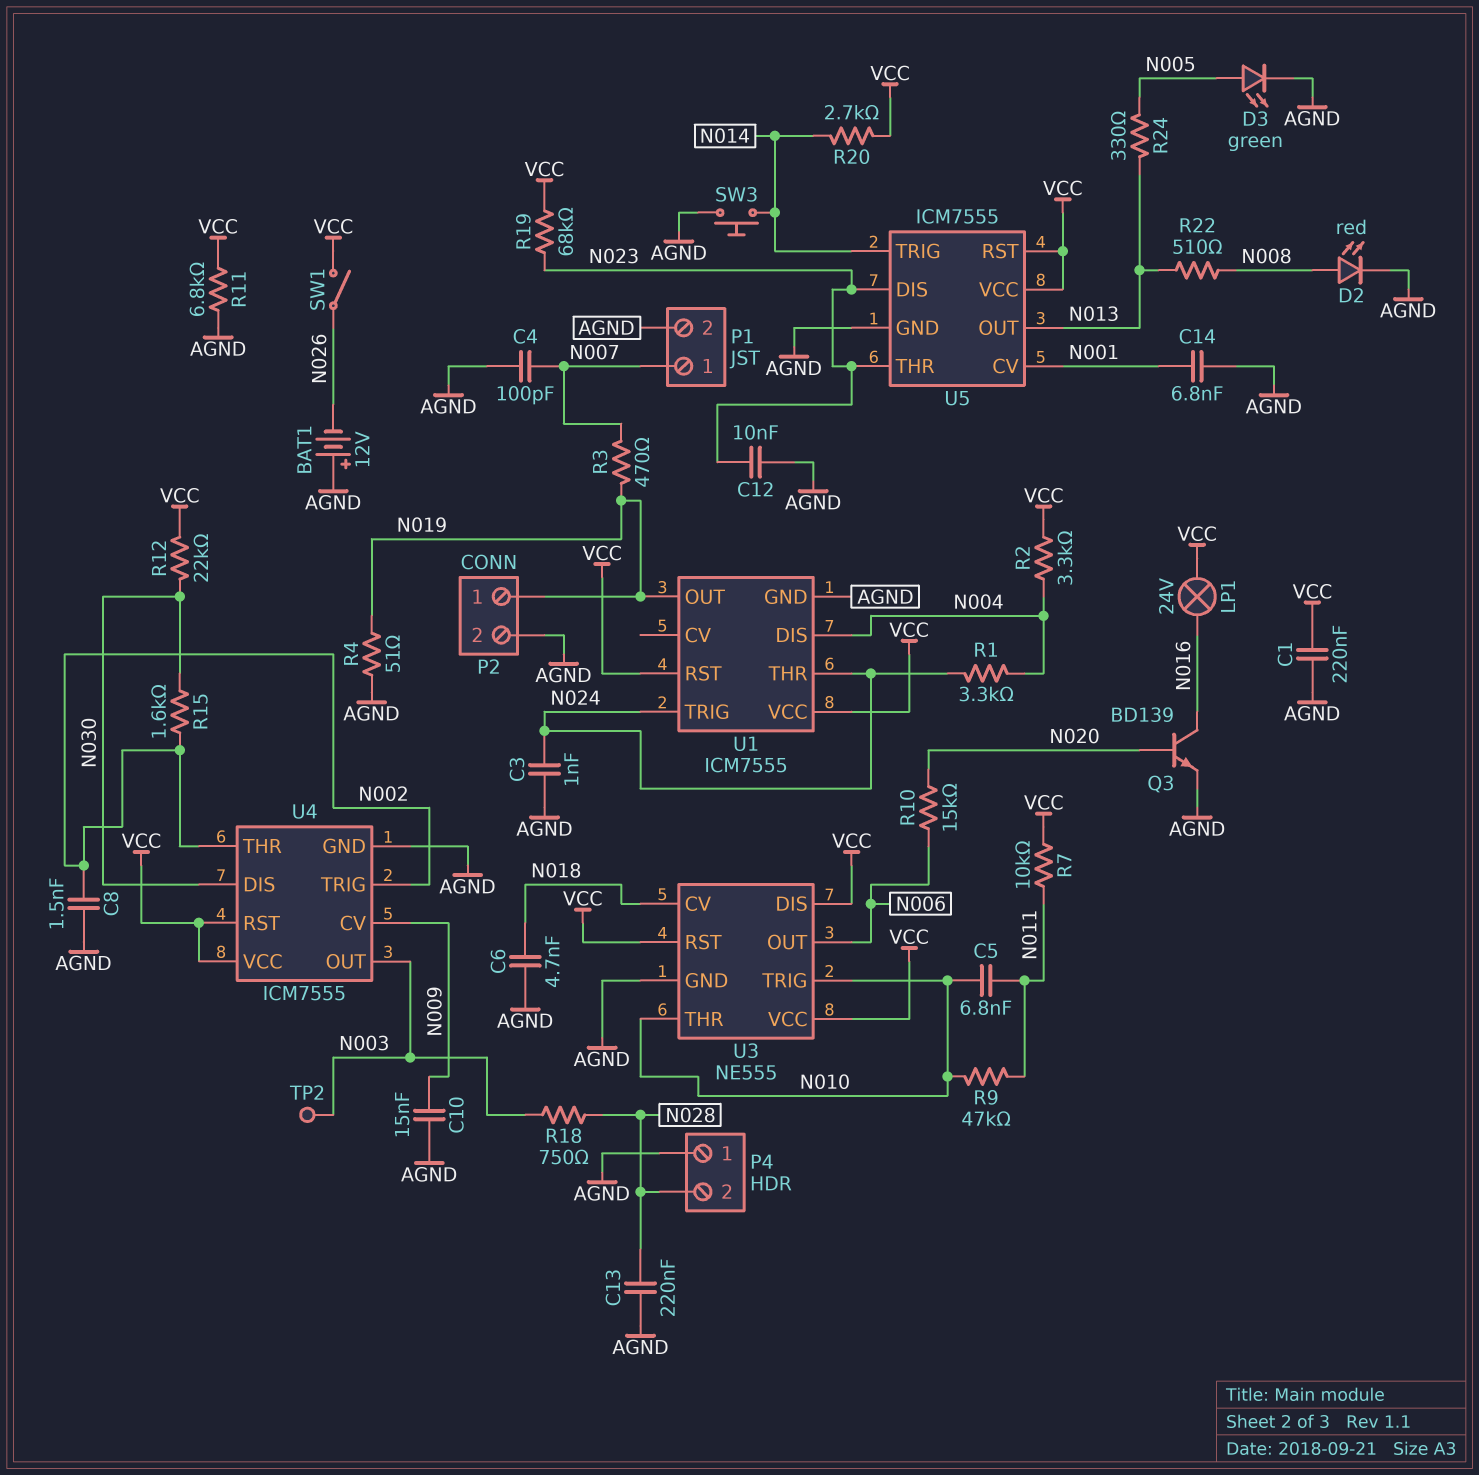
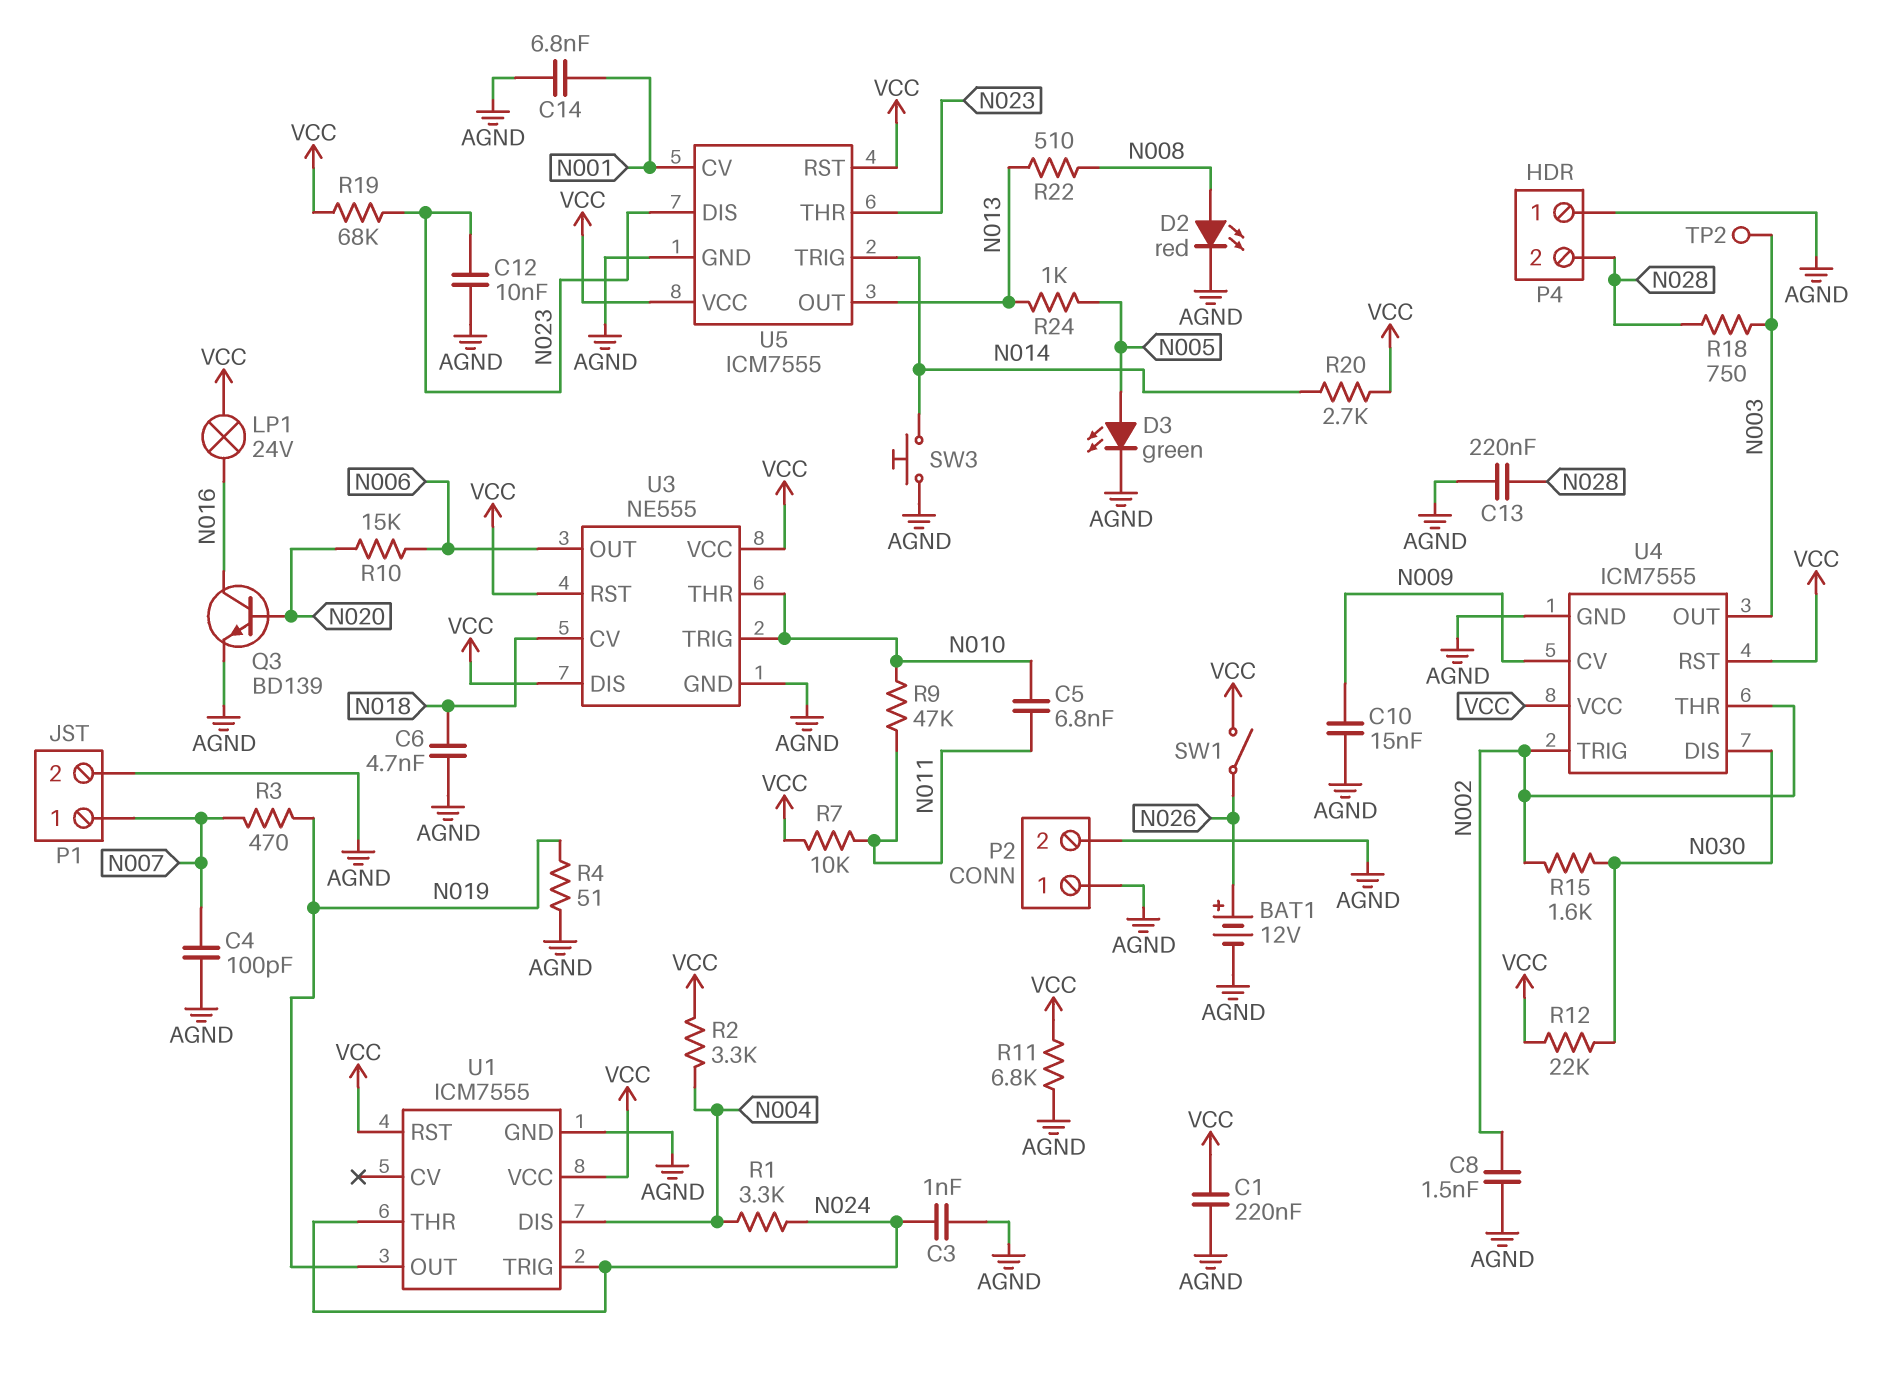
BAT1: 12V (plus AGND, minus N026) -> 12V (plus N026, minus AGND)
P2 pin 1: N019 -> AGND
R24: 330 (N005, N013) -> 1k (N005, N013)

